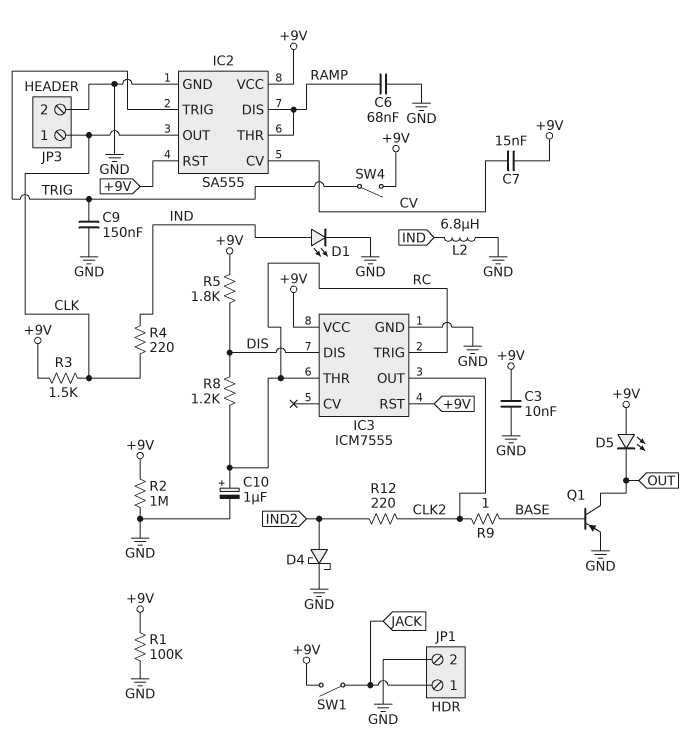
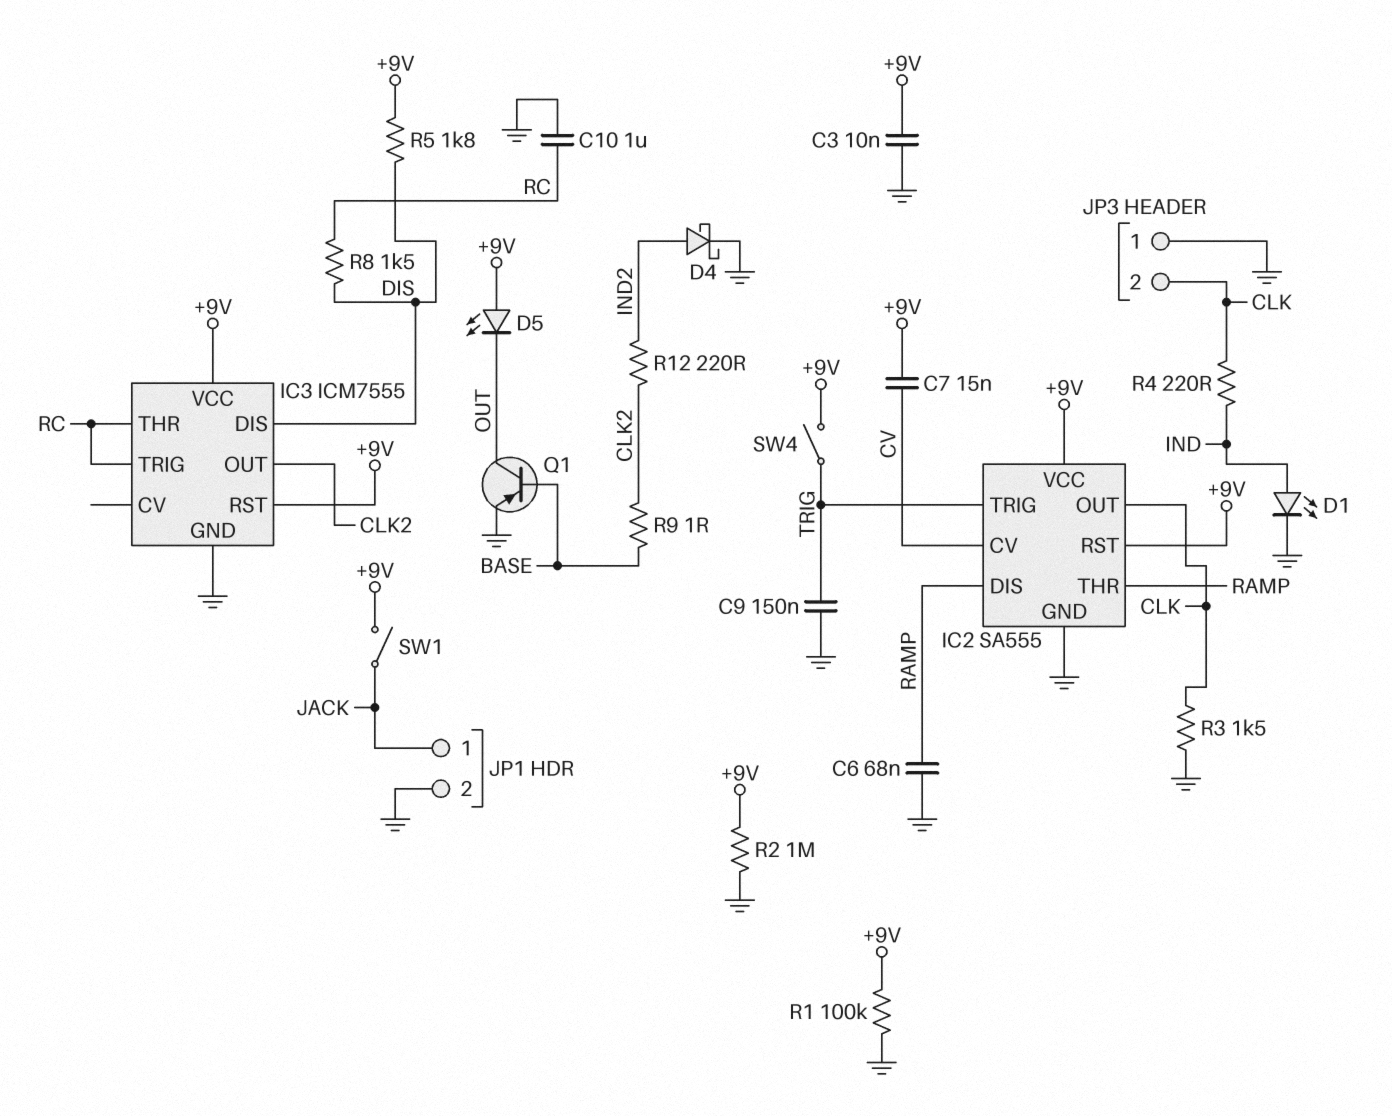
C10: 1uF (plus RC, minus GND) -> 1uF (GND, RC)
JP3 pin 1: CLK -> GND
JP3 pin 2: GND -> CLK
L2: 6.8uH (GND, IND) -> none
R3: 1.5k (+9V, CLK) -> 1.5k (CLK, GND)
R8: 1.2k (DIS, RC) -> 1.5k (DIS, RC)

